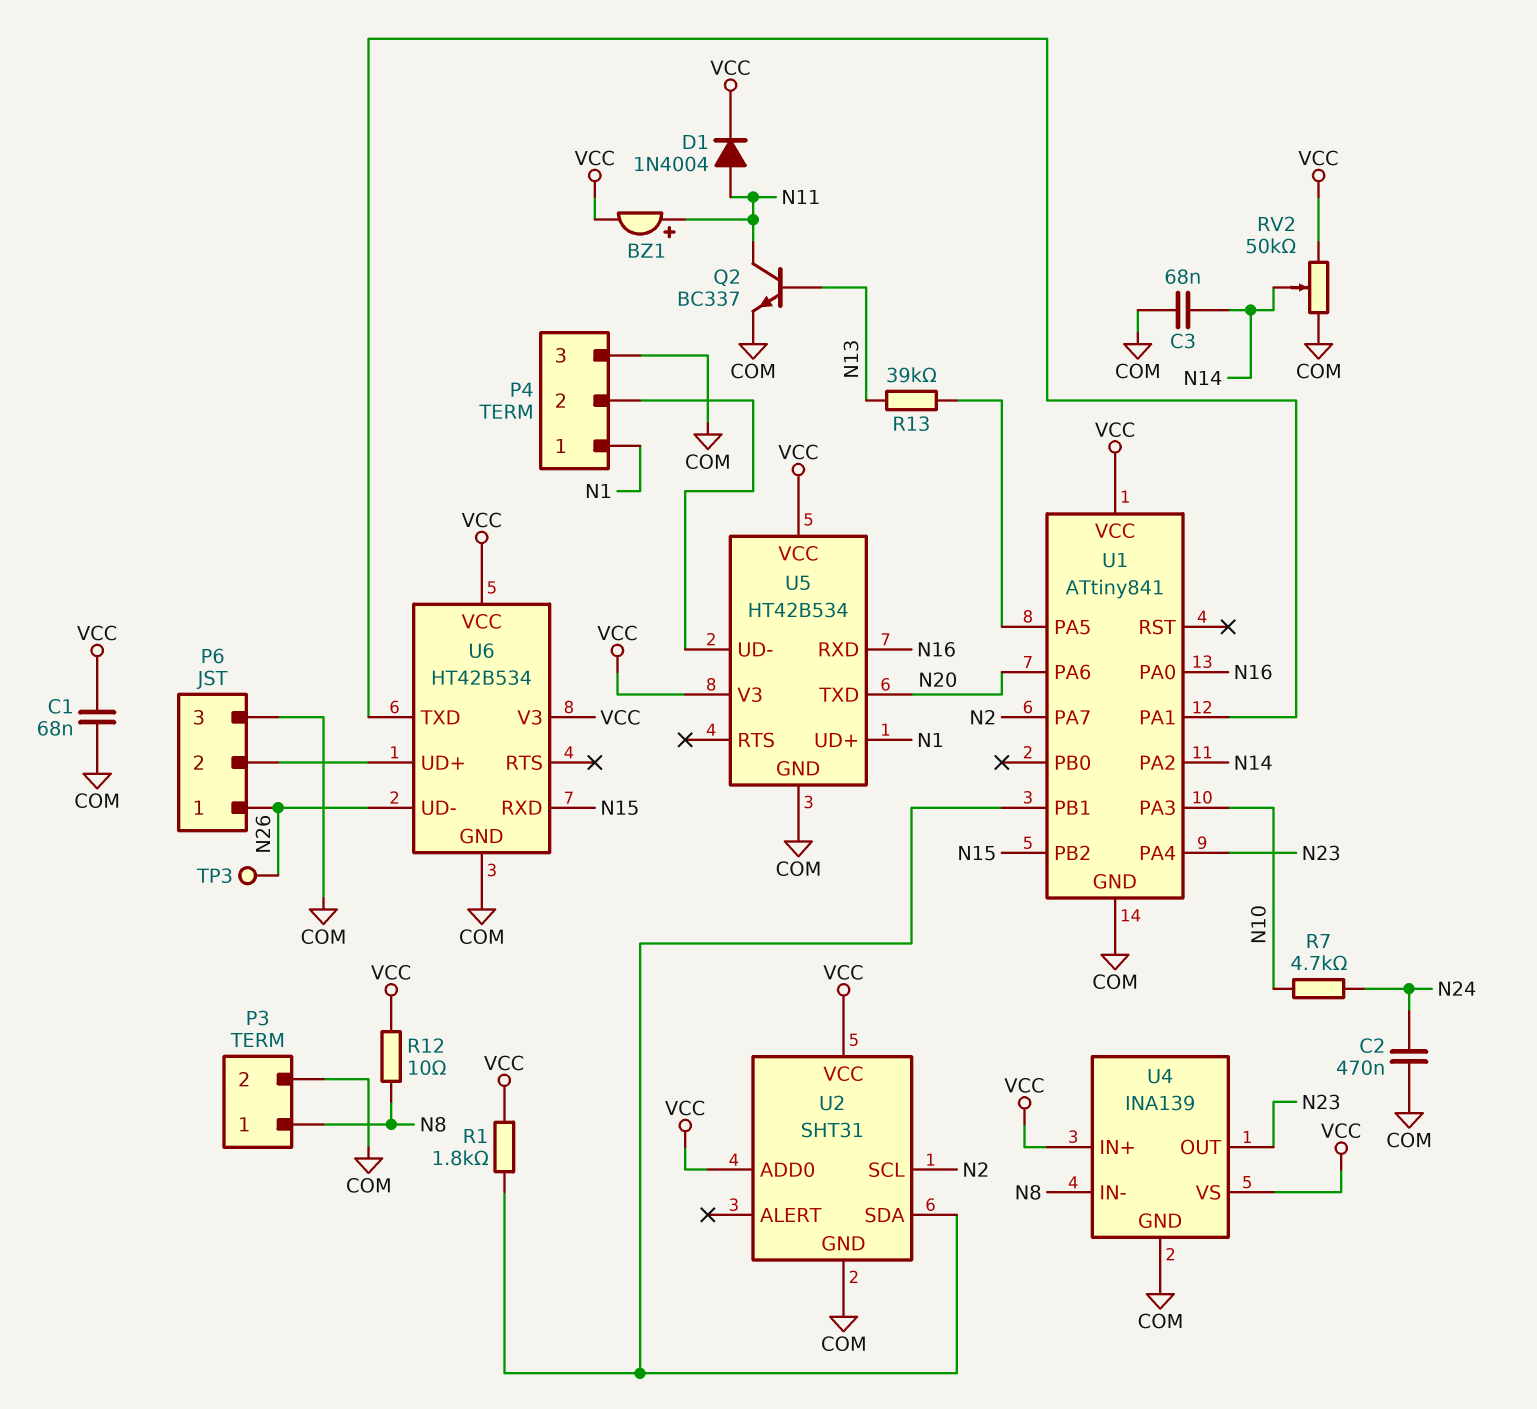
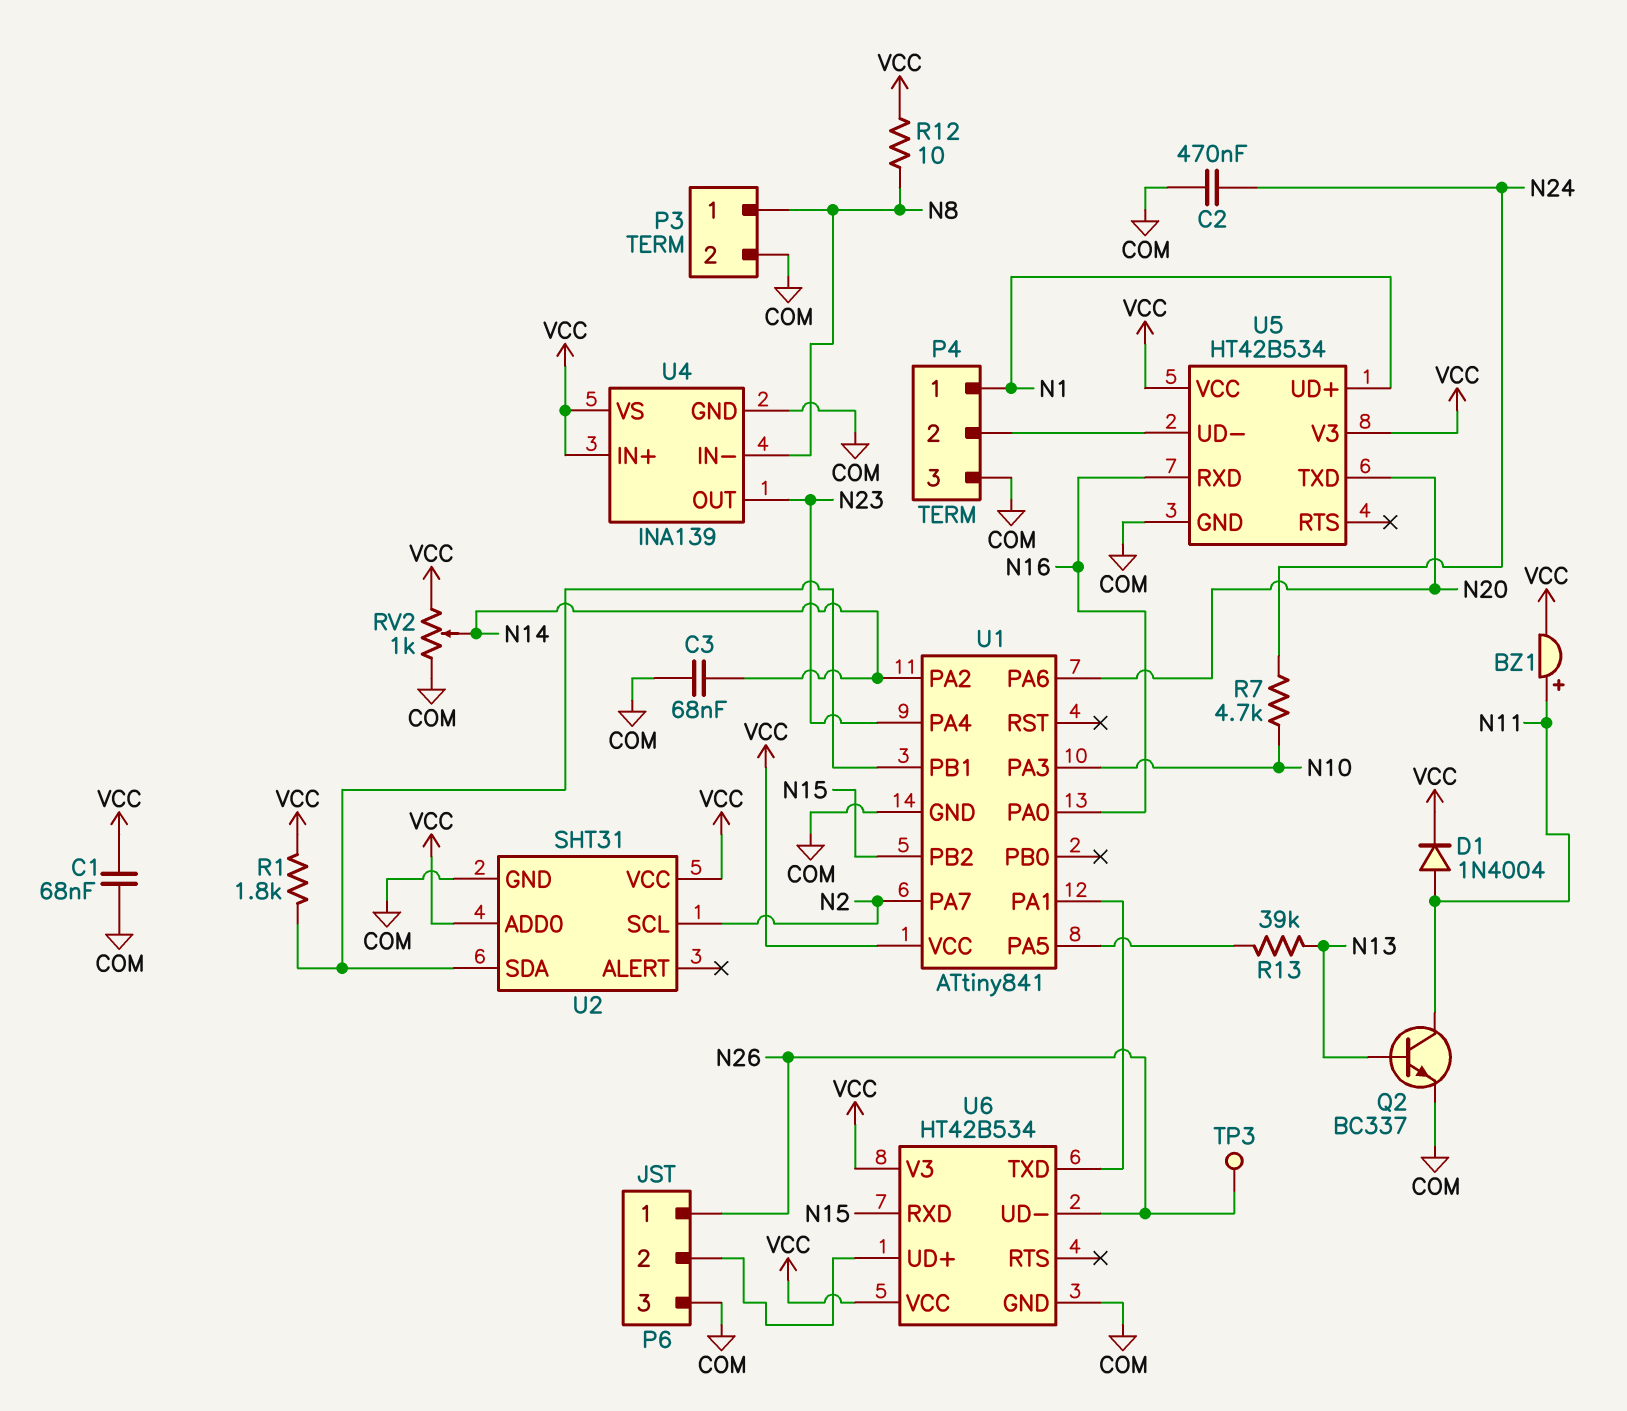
RV2: 50k (COM, VCC, wiper N14) -> 1k (COM, VCC, wiper N14)

